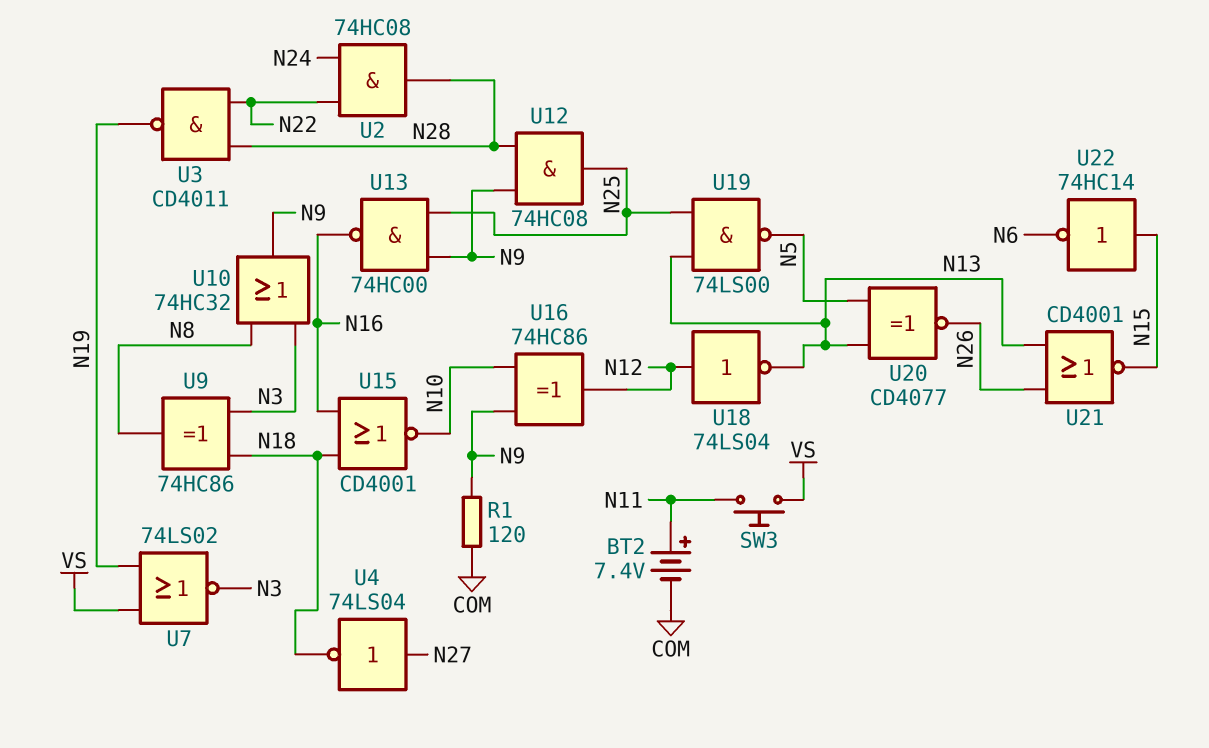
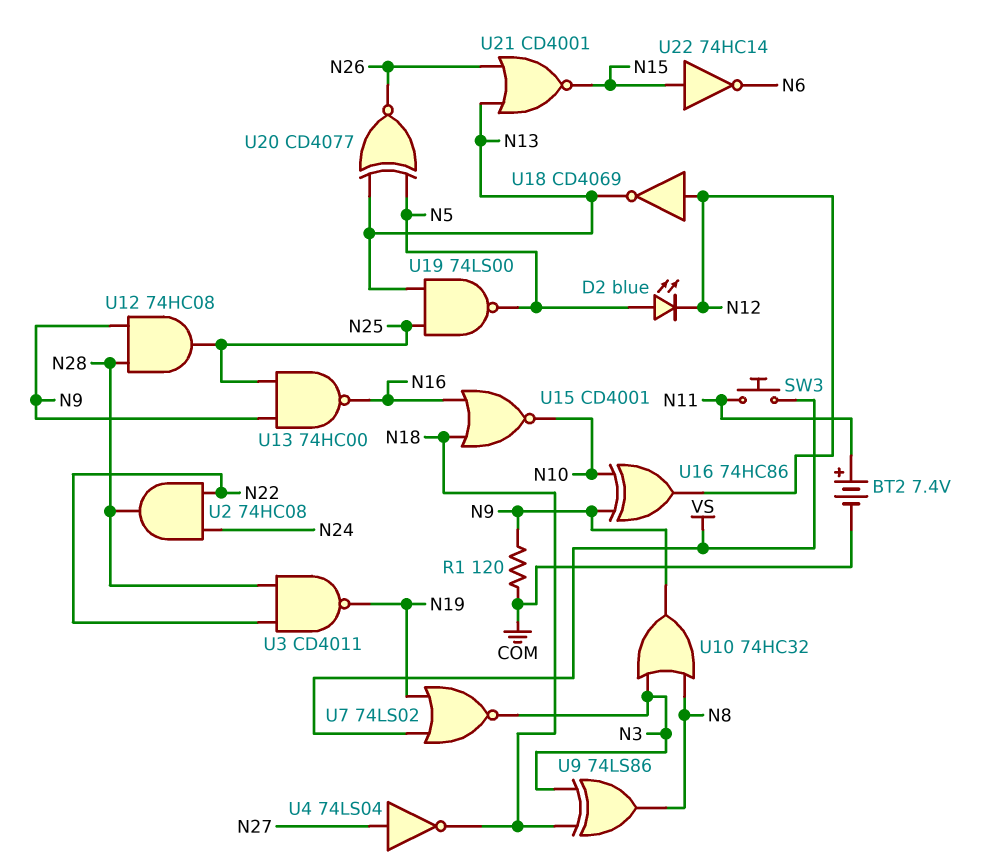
D2: none -> LED blue (A N5, K N12)
U9: XOR 74HC86 (in N3, in N18, out N8) -> XOR 74LS86 (in N3, in N18, out N8)
U18: NOT 74LS04 (in N12, out N13) -> NOT CD4069 (in N12, out N13)

